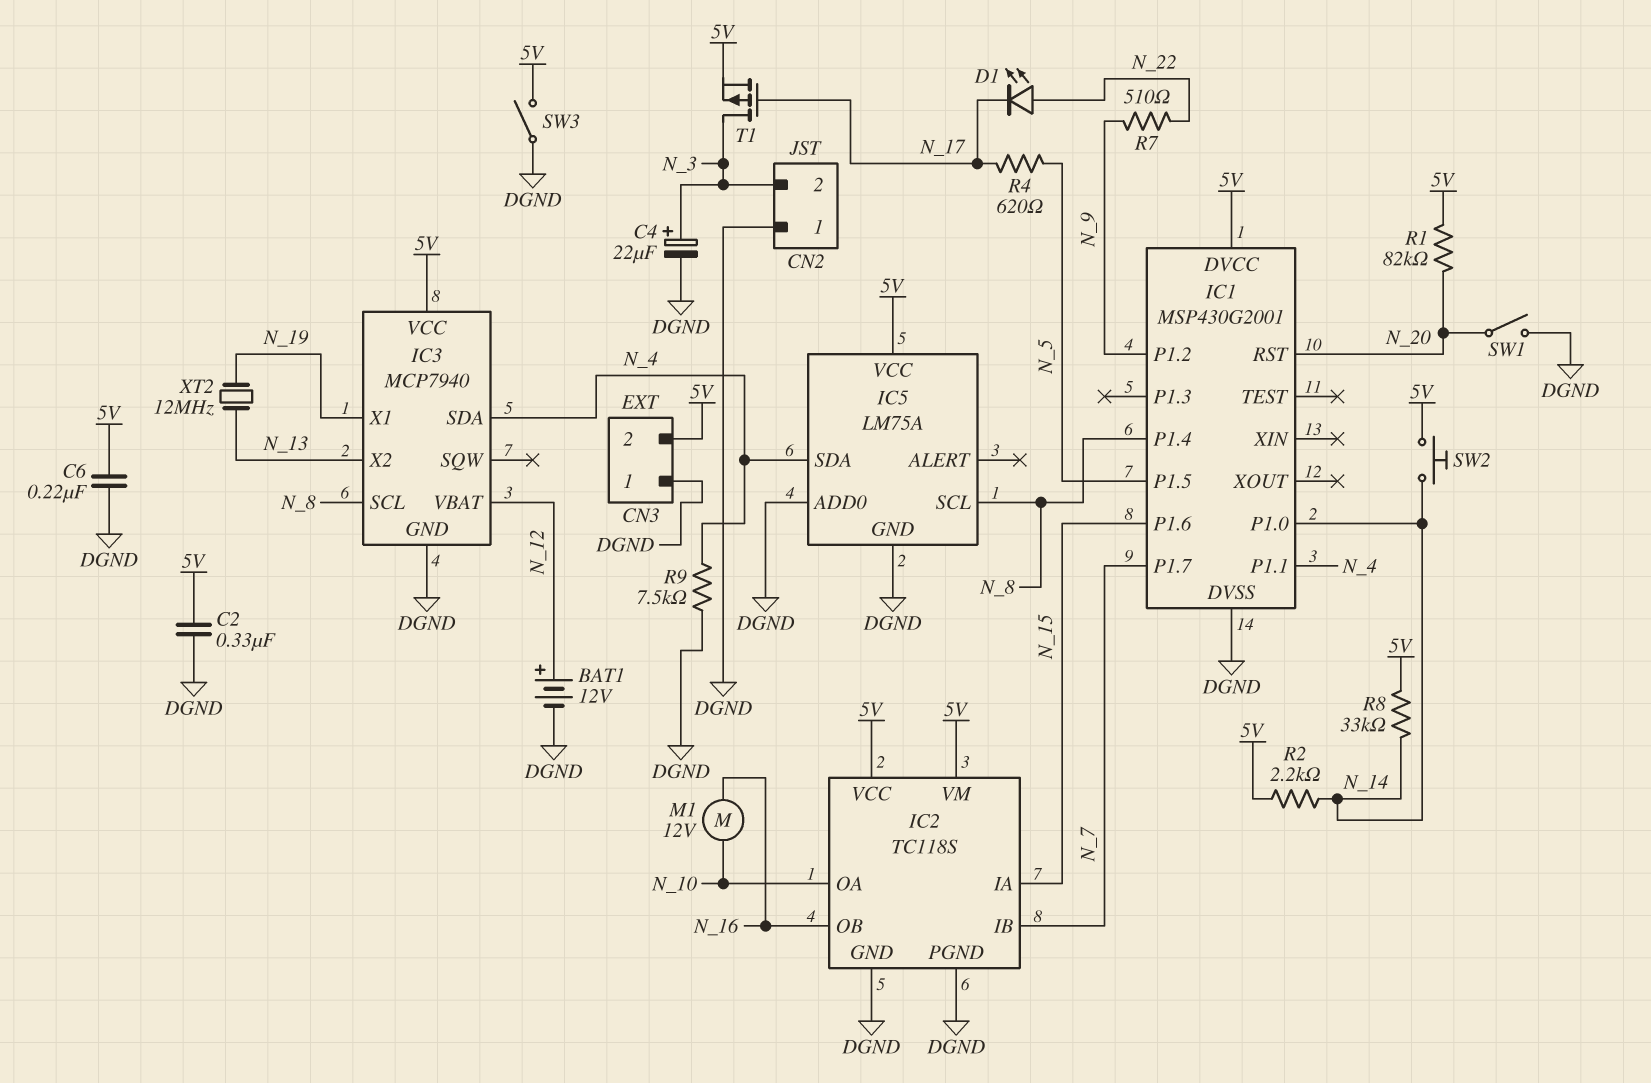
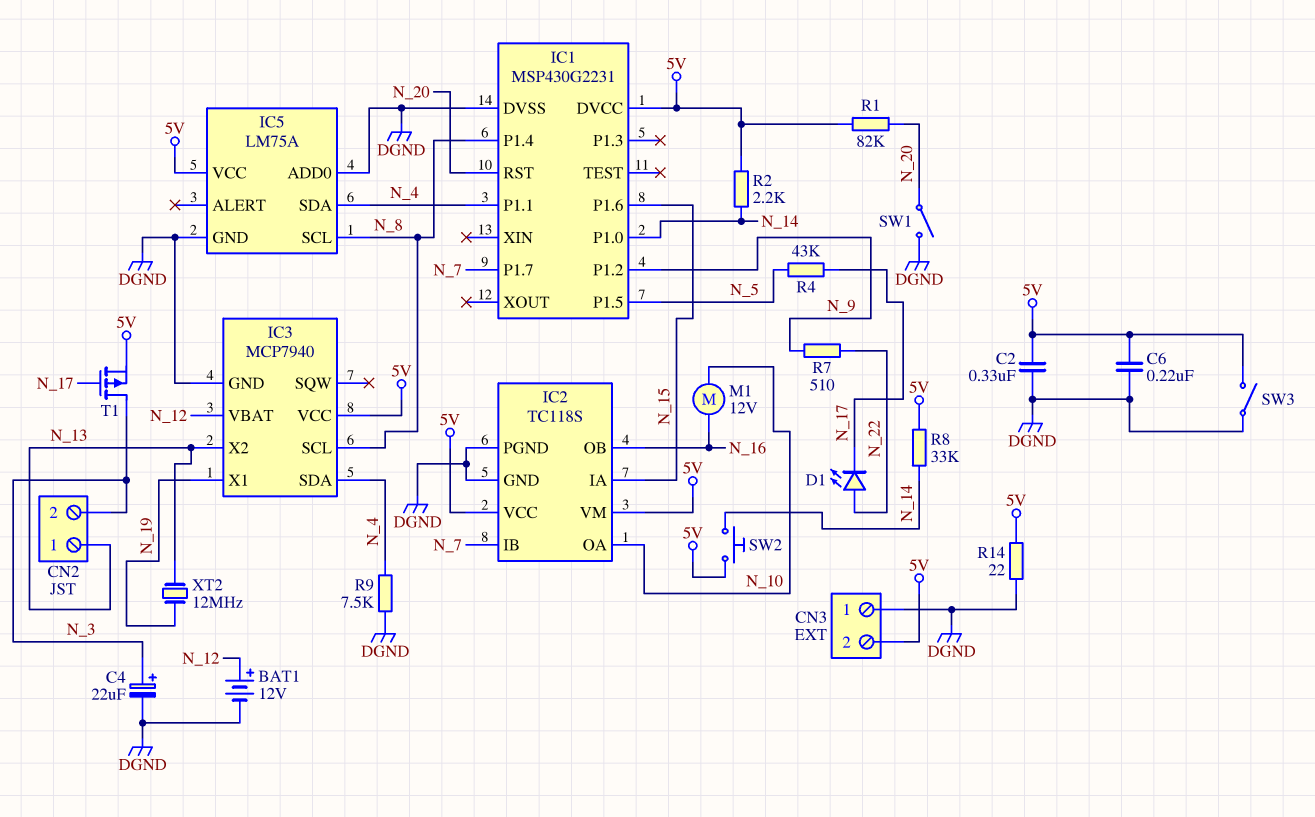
CN2 pin 1: DGND -> N_13
IC1: MSP430G2001 -> MSP430G2231
R4: 620 (N_5, N_17) -> 43k (N_5, N_17)
R14: none -> 22 (5V, DGND)

